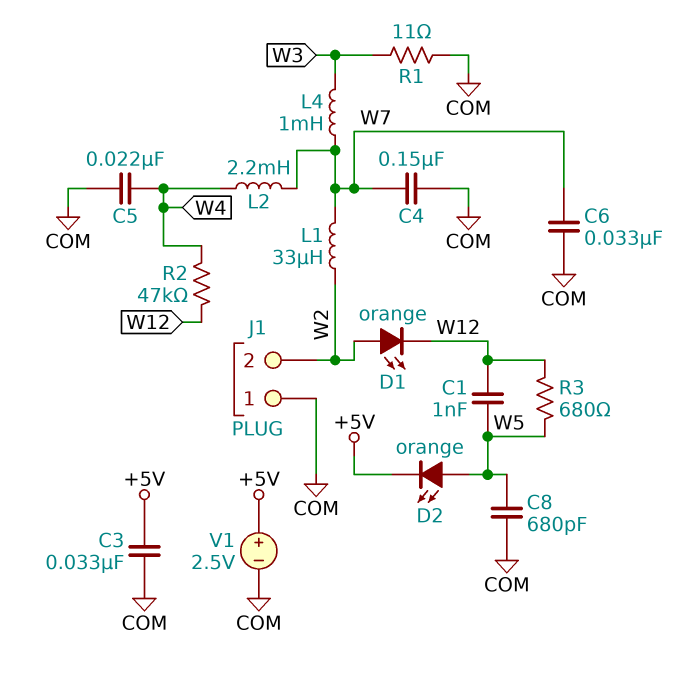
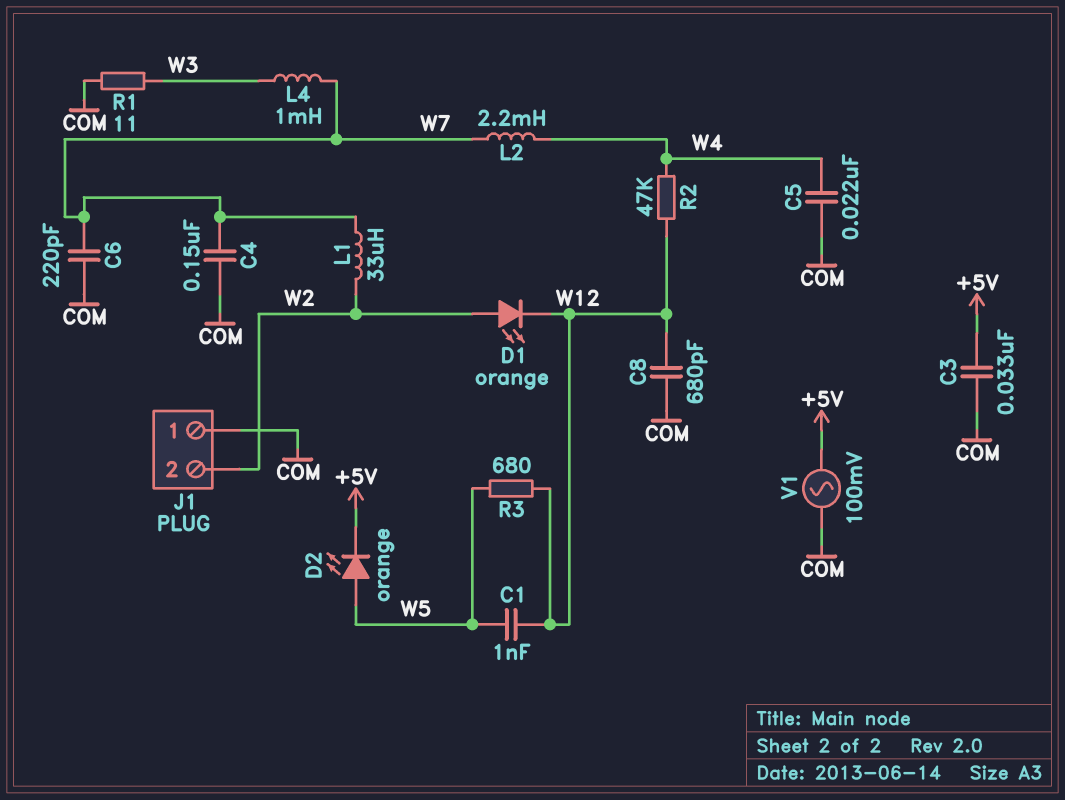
C6: 33nF (COM, W7) -> 220pF (COM, W7)
C8: 680pF (COM, W5) -> 680pF (COM, W12)
V1: 2.5V (plus +5V, minus COM) -> AC 100mV (+5V, COM)

